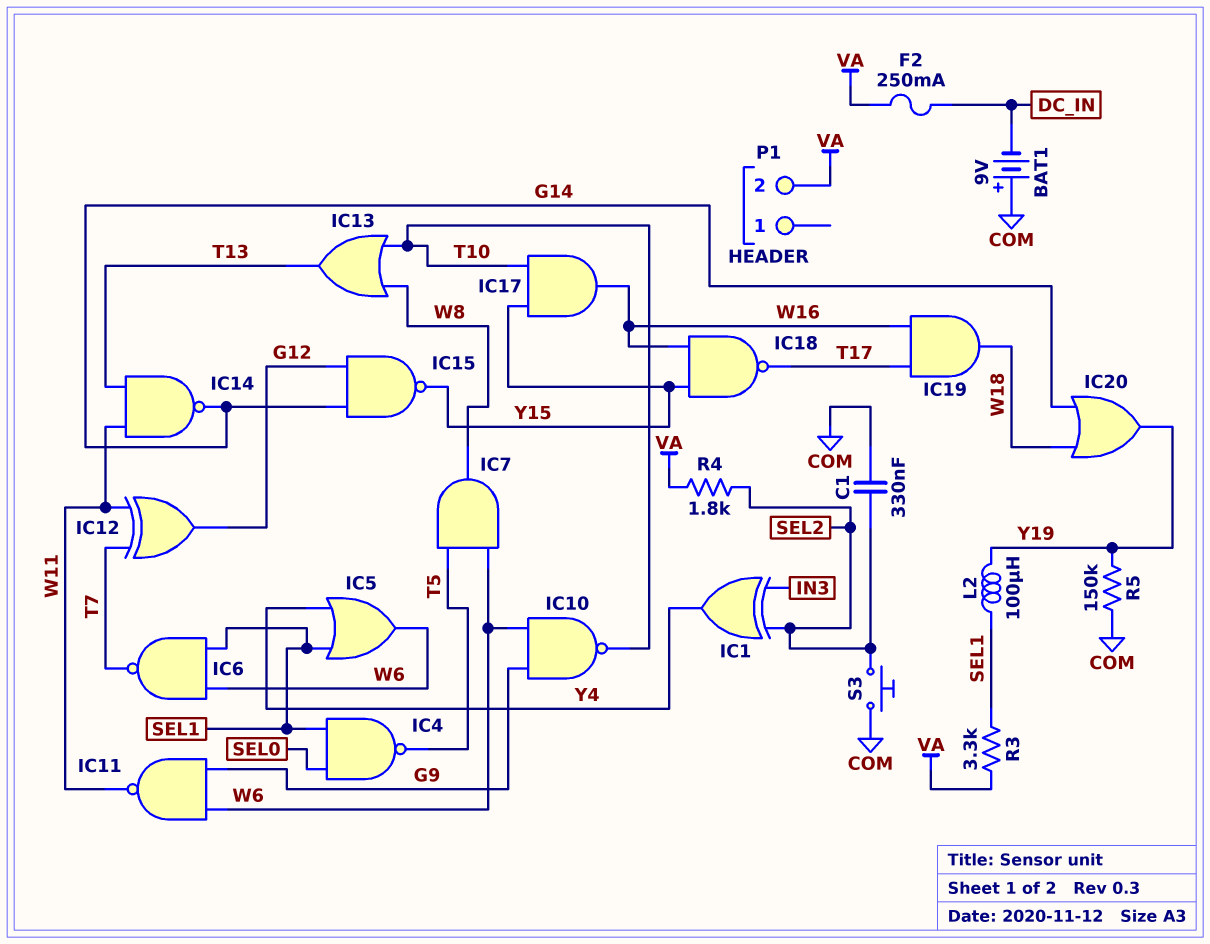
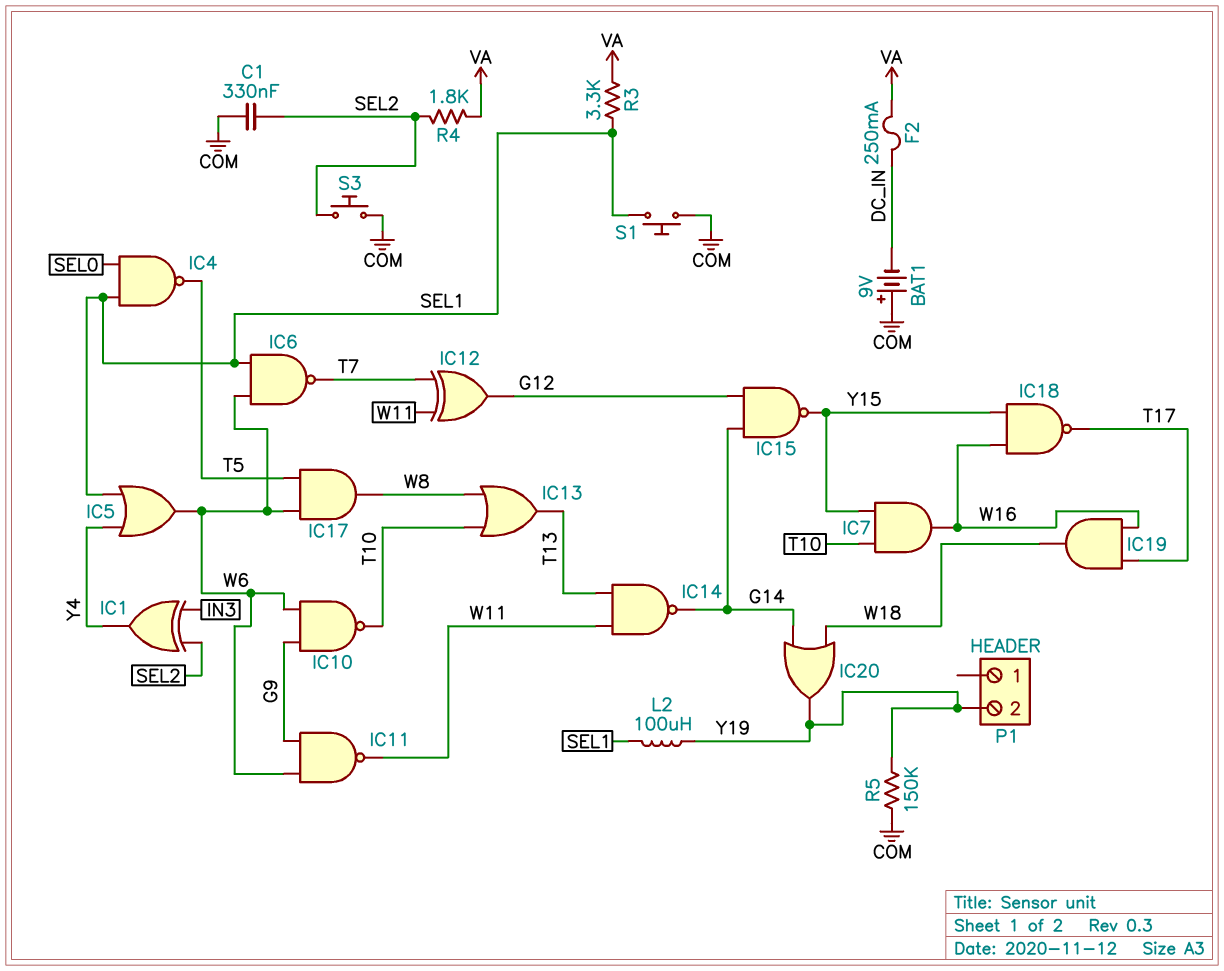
IC7: AND (in T5, in W6, out W8) -> AND (in T10, in Y15, out W16)
IC17: AND (in T10, in Y15, out W16) -> AND (in T5, in W6, out W8)
P1 pin 2: VA -> Y19
S1: none -> button (COM, SEL1)

